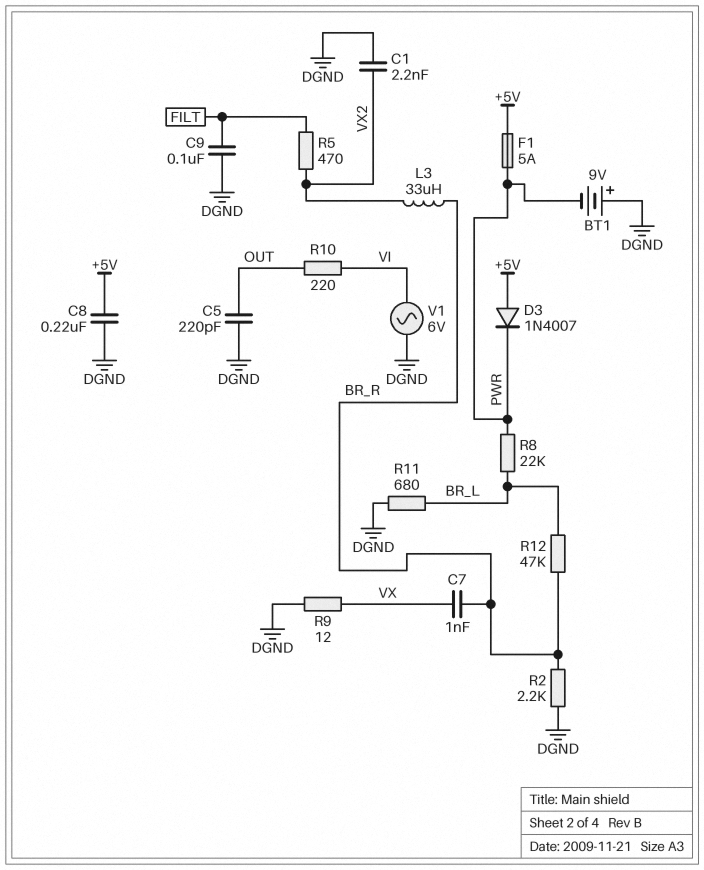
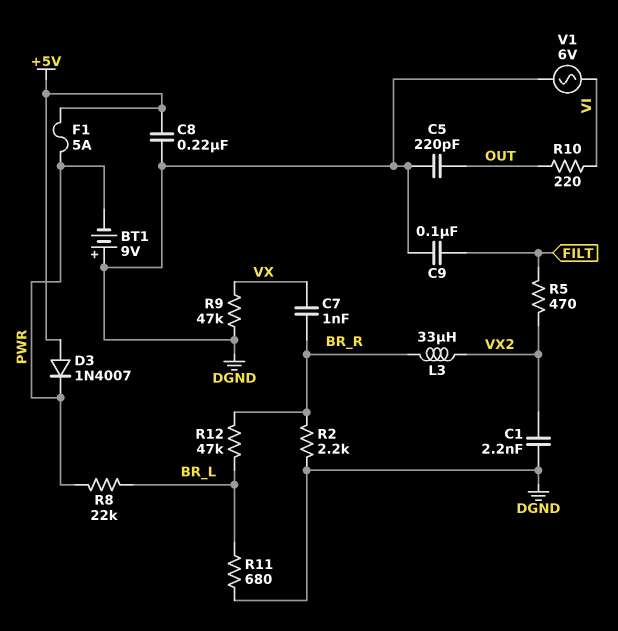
R9: 12 (DGND, VX) -> 47k (DGND, VX)

